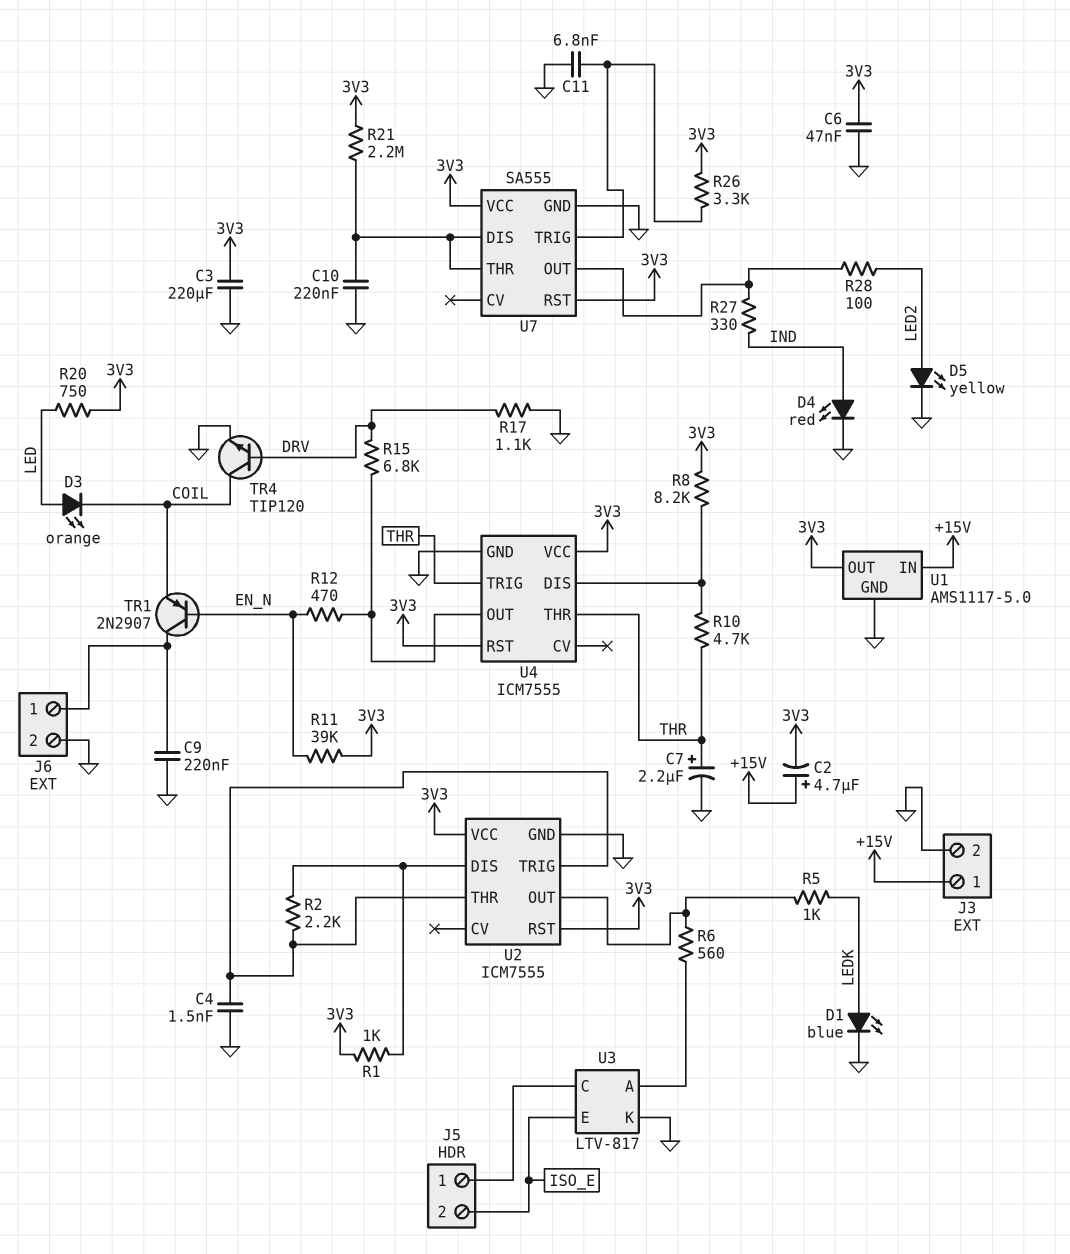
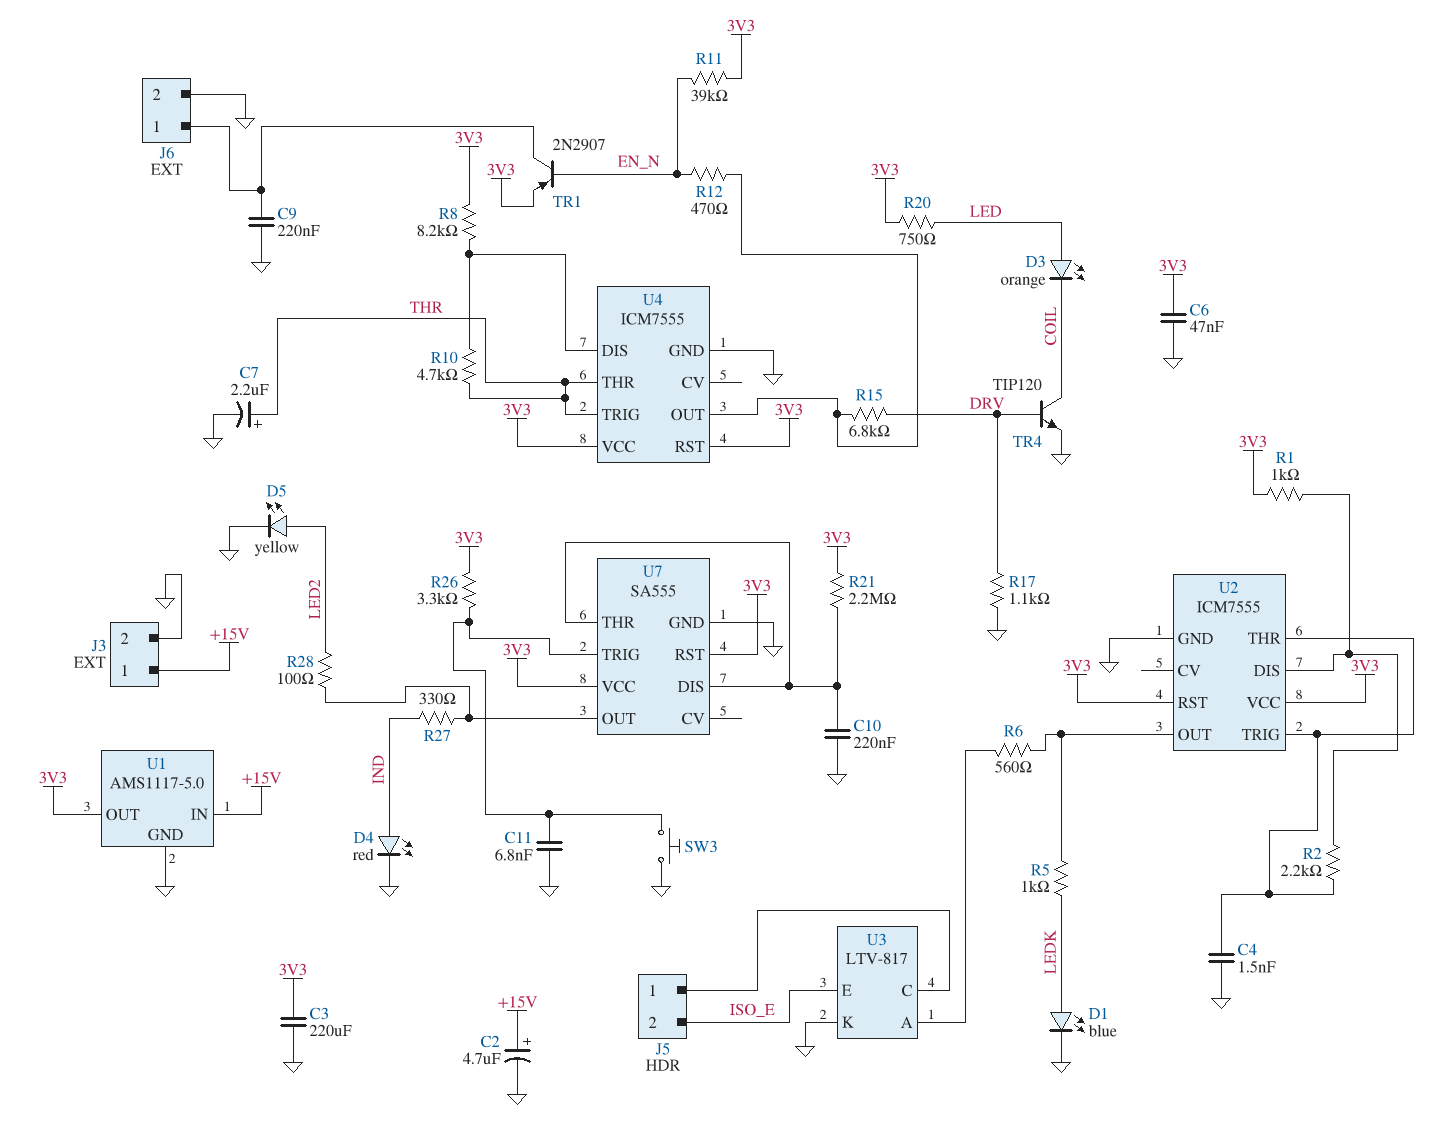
C2: 4.7uF (plus +15V, minus 3V3) -> 4.7uF (plus +15V, minus GND)
SW3: none -> button (GND, U7/TRIG)
TR1: PNP 2N2907 (B EN_N, C J6/1, E COIL) -> PNP 2N2907 (B EN_N, C J6/1, E 3V3)

